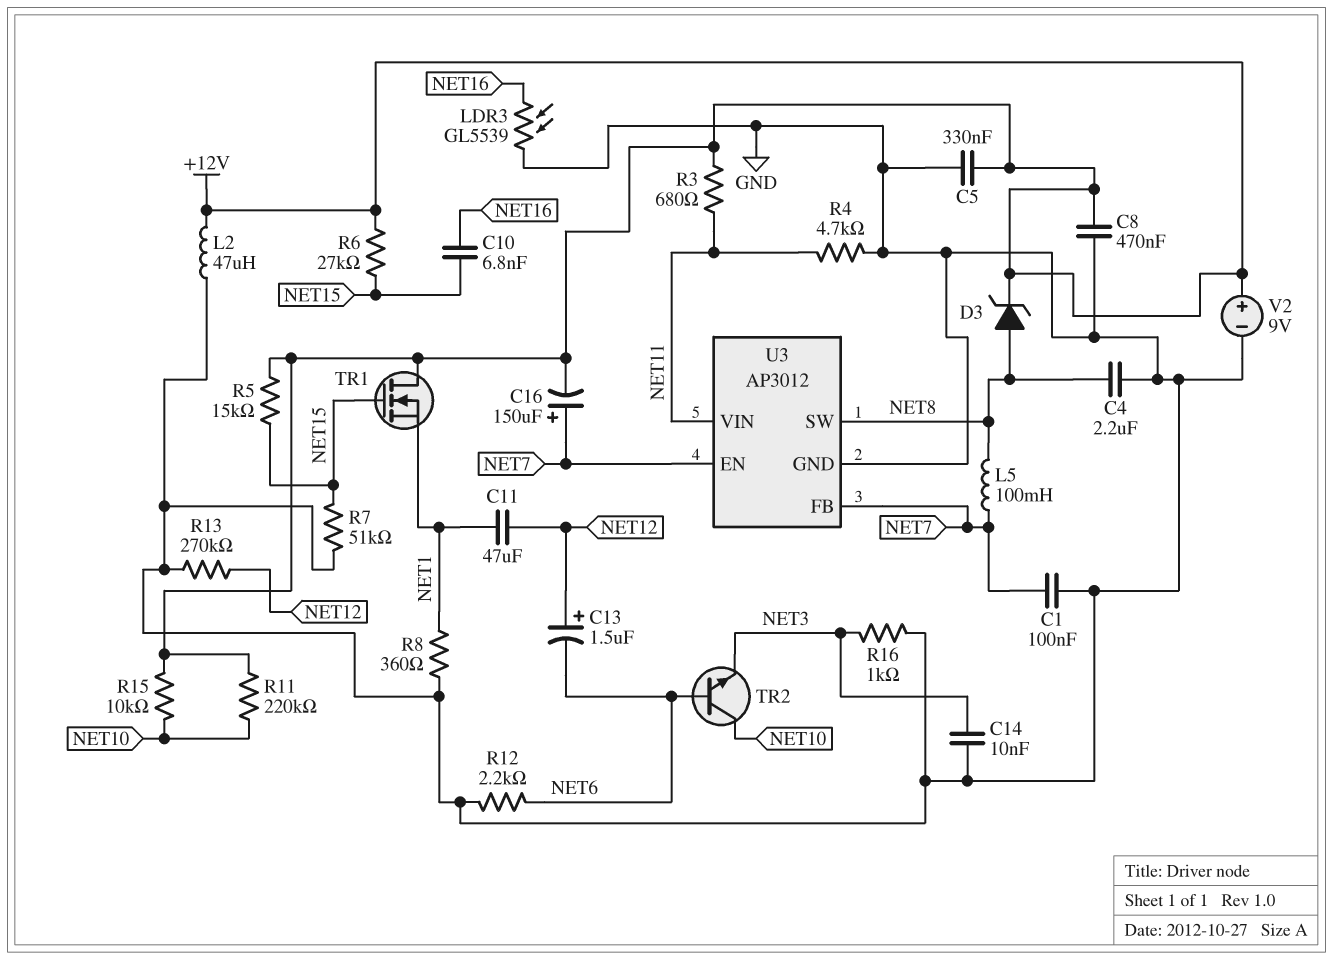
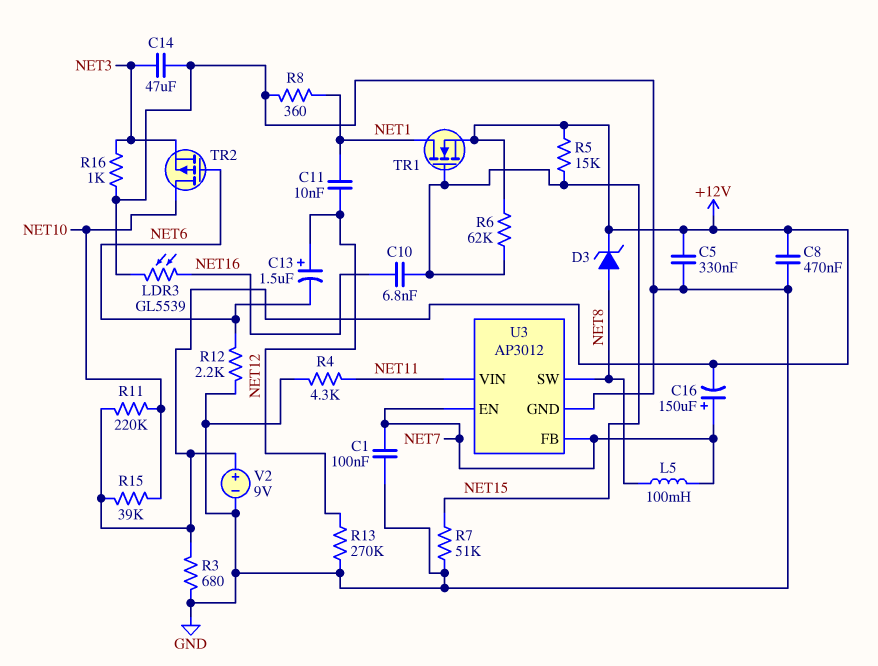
C4: 2.2uF (GND, NET8) -> none
C11: 47uF (NET1, NET12) -> 10nF (NET1, NET12)
C14: 10nF (GND, NET3) -> 47uF (GND, NET3)
L2: 47uH (+12V, GND) -> none
R3: 680 (+12V, NET11) -> 680 (+12V, GND)
R4: 4.7k (GND, NET11) -> 4.3k (GND, NET11)
R6: 27k (+12V, NET15) -> 62k (+12V, NET15)
R15: 10k (+12V, NET10) -> 39k (+12V, NET10)
TR1: NMOS (G NET15, D +12V, S NET1) -> NMOS (G NET15, D NET1, S +12V)
TR2: NPN (B NET6, C NET10, E NET3) -> PMOS (G NET6, D NET10, S NET3)

